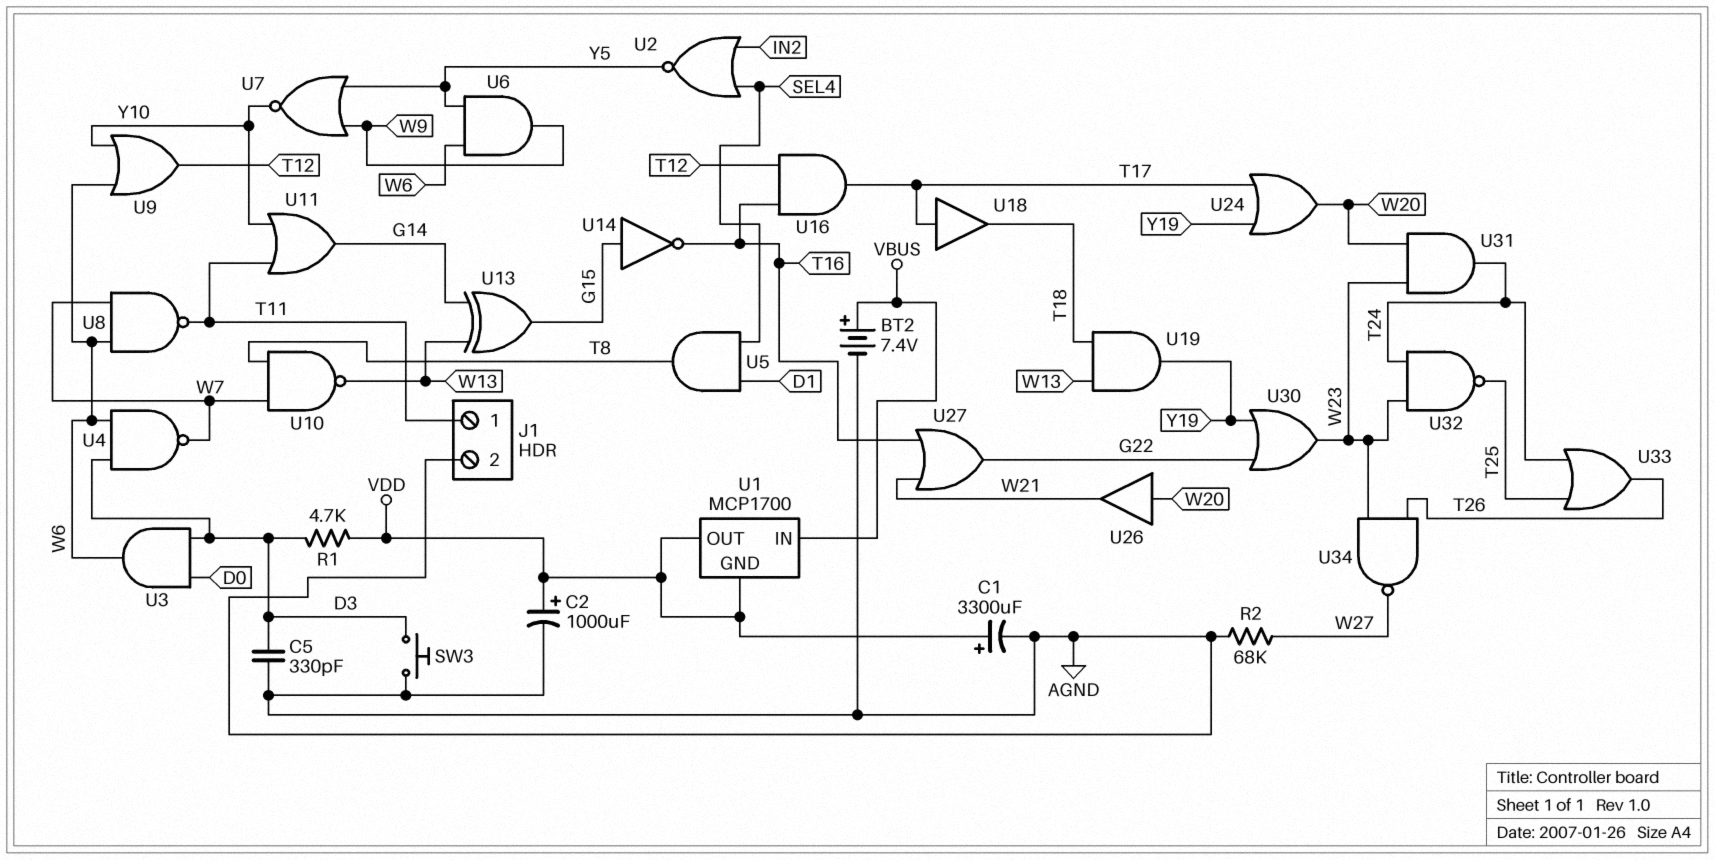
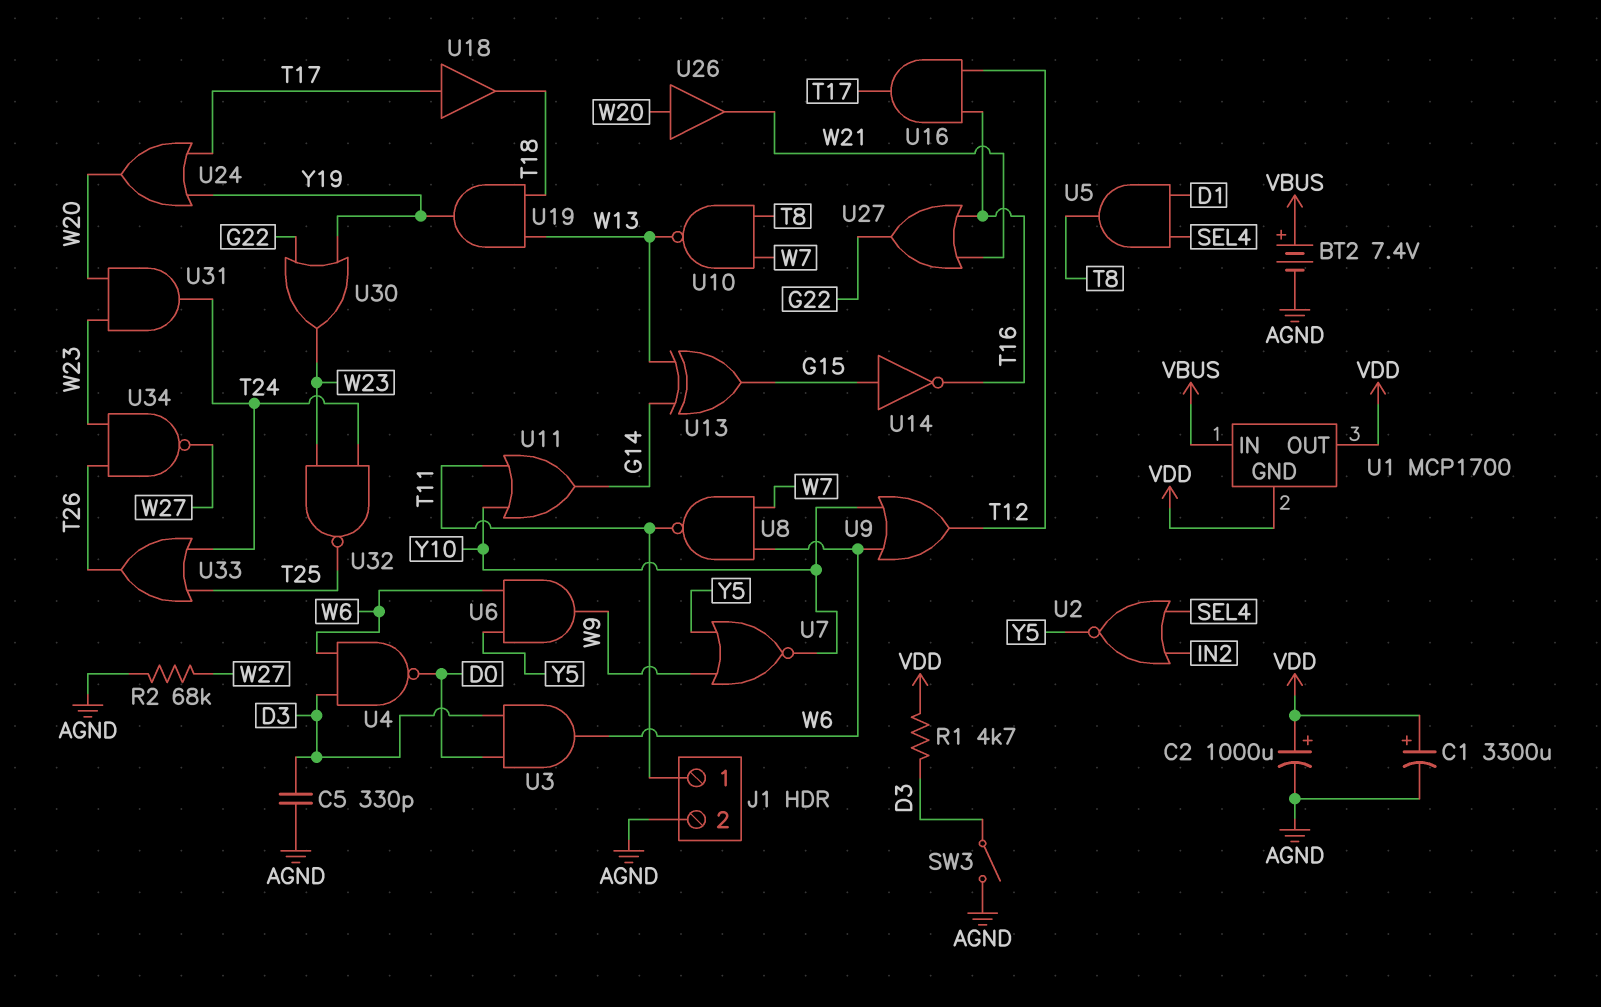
SW3: button (AGND, D3) -> switch (AGND, D3)
U4: NAND (in D3, in W6, out W7) -> NAND (in D3, in W6, out D0)

